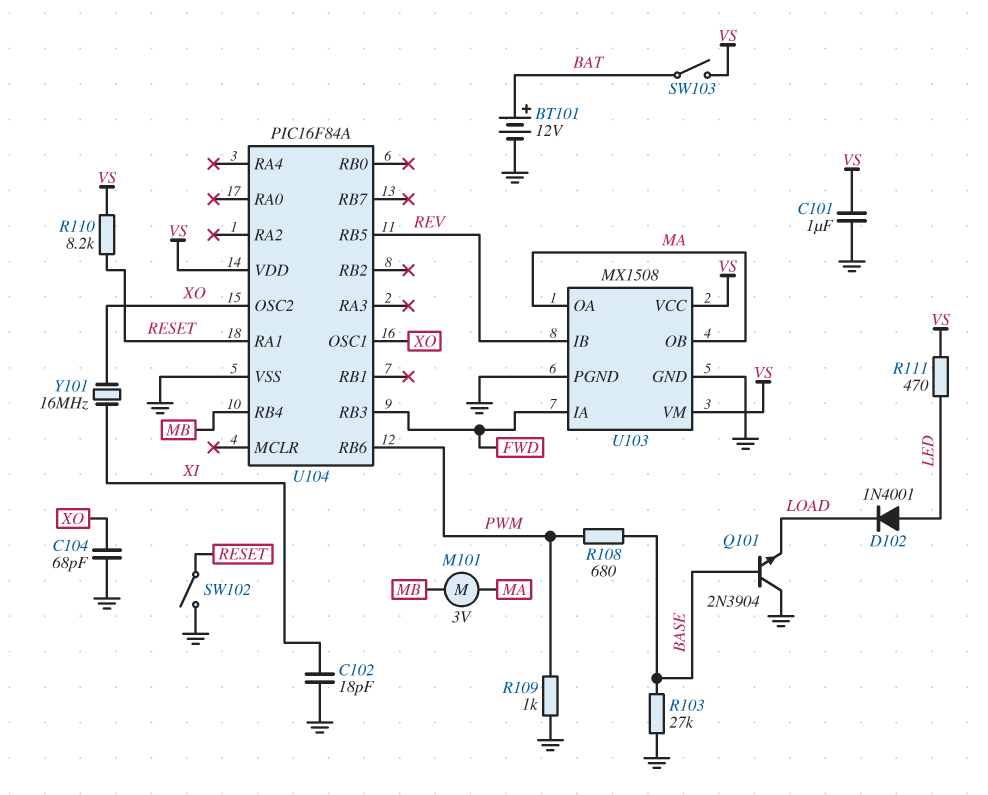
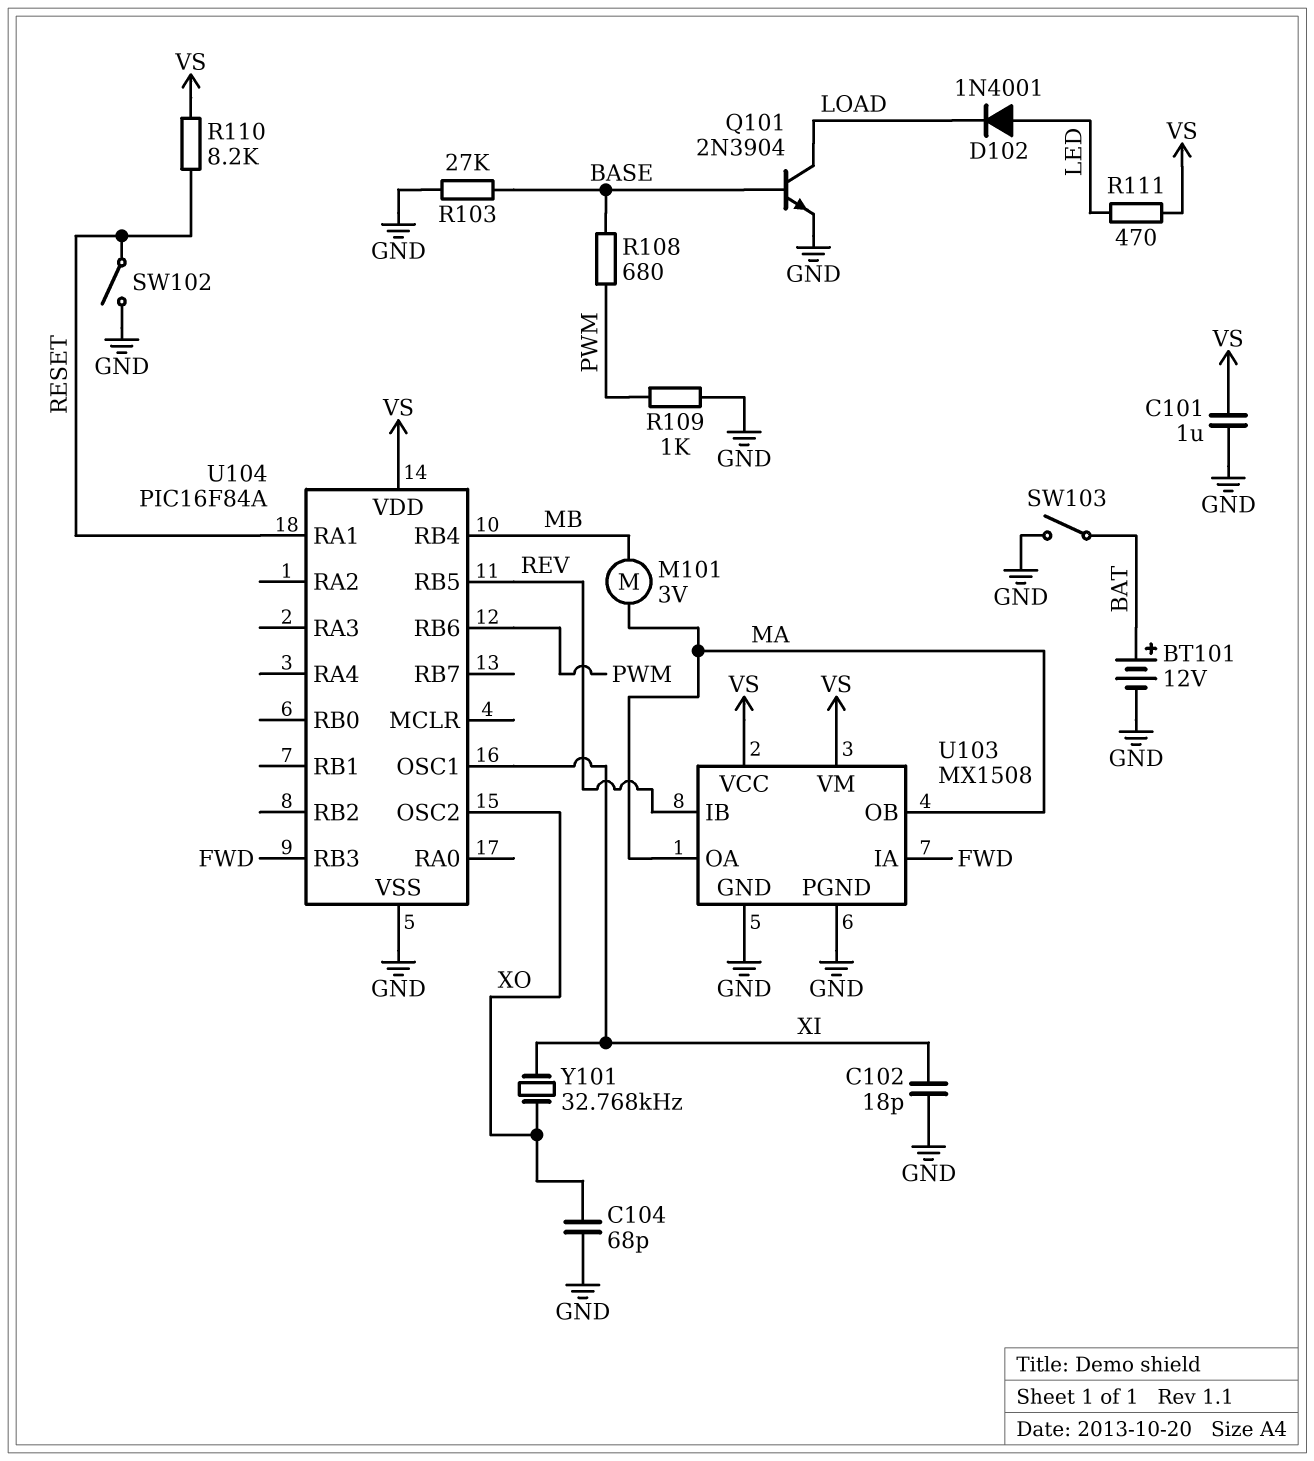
Q101: NPN 2N3904 (B BASE, C GND, E LOAD) -> NPN 2N3904 (B BASE, C LOAD, E GND)
SW103: switch (BAT, VS) -> switch (BAT, GND)
U104 pin OSC1: XO -> XI
Y101: 16MHz (XI, XO) -> 32.768kHz (XI, XO)

